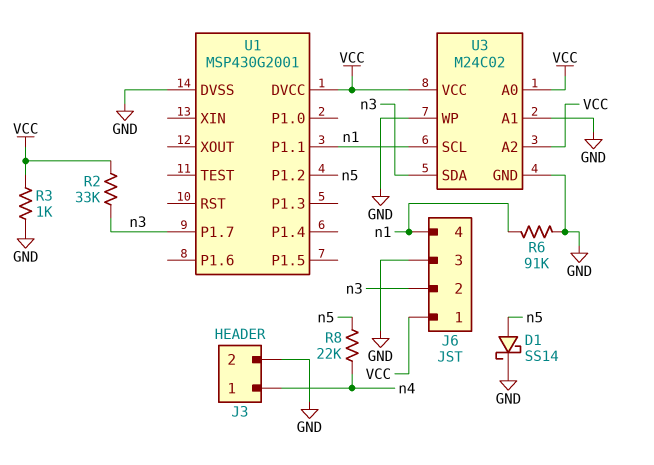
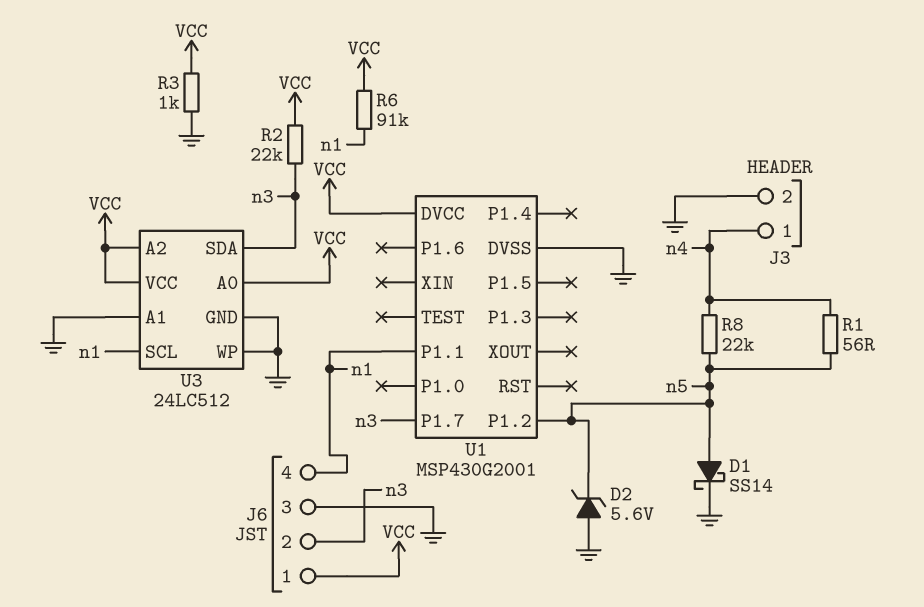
D2: none -> zener 5.6V (A GND, K n5)
R1: none -> 56 (n4, n5)
R2: 33k (VCC, n3) -> 22k (VCC, n3)
R6: 91k (GND, n1) -> 91k (VCC, n1)
U3: M24C02 -> 24LC512

